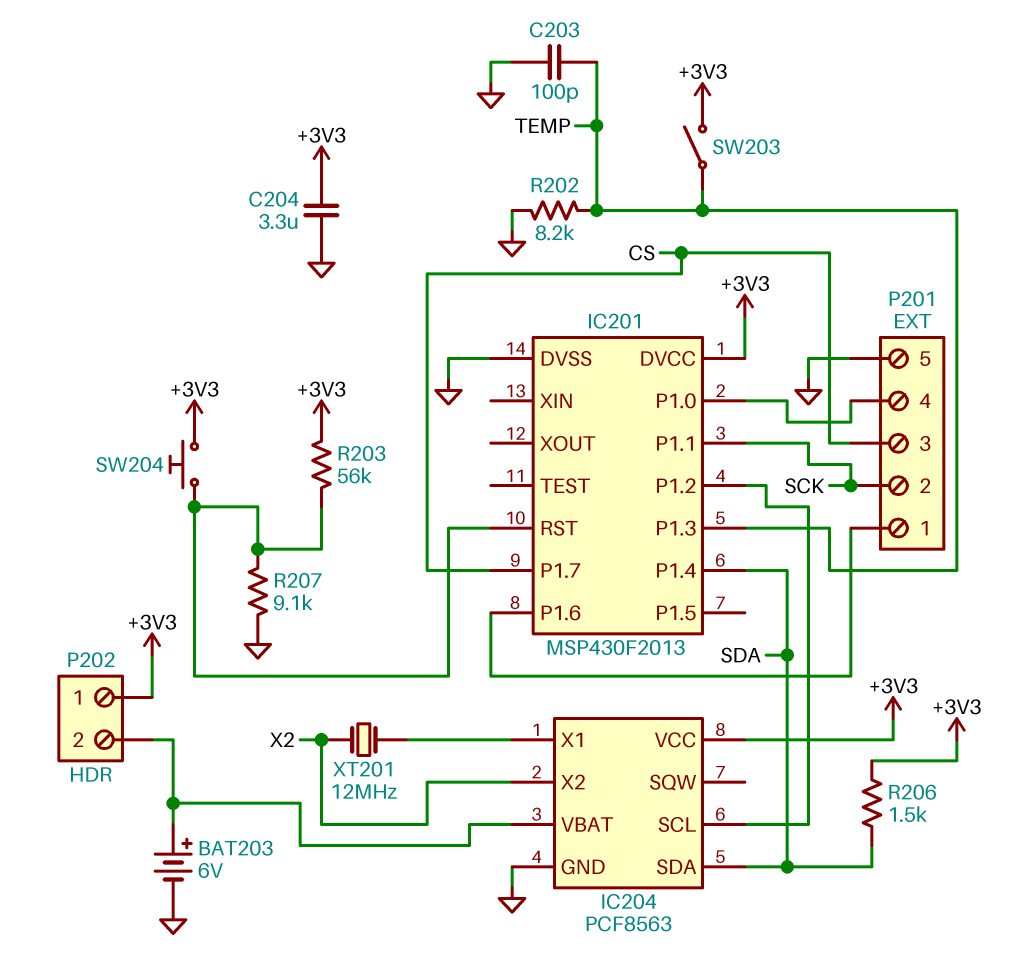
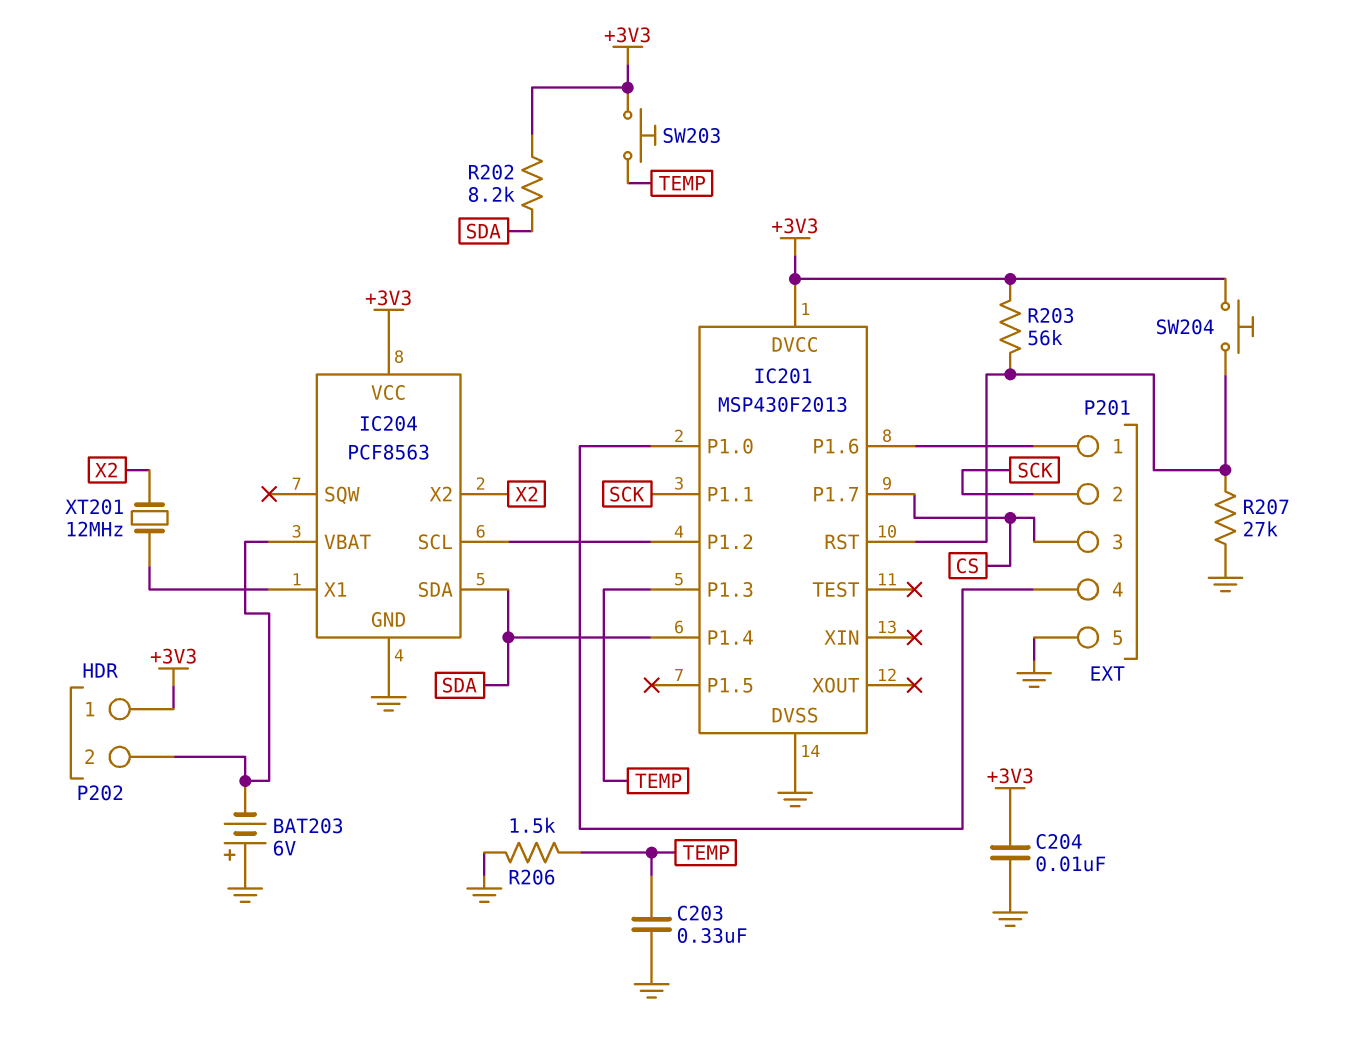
BAT203: 6V (plus IC204/VBAT, minus GND) -> 6V (plus GND, minus IC204/VBAT)
C203: 100pF (GND, TEMP) -> 330nF (GND, TEMP)
C204: 3.3uF (+3V3, GND) -> 10nF (+3V3, GND)
R202: 8.2k (GND, TEMP) -> 8.2k (+3V3, SDA)
R206: 1.5k (+3V3, SDA) -> 1.5k (GND, TEMP)
R207: 9.1k (GND, IC201/RST) -> 27k (GND, IC201/RST)
SW203: switch (+3V3, TEMP) -> button (+3V3, TEMP)

